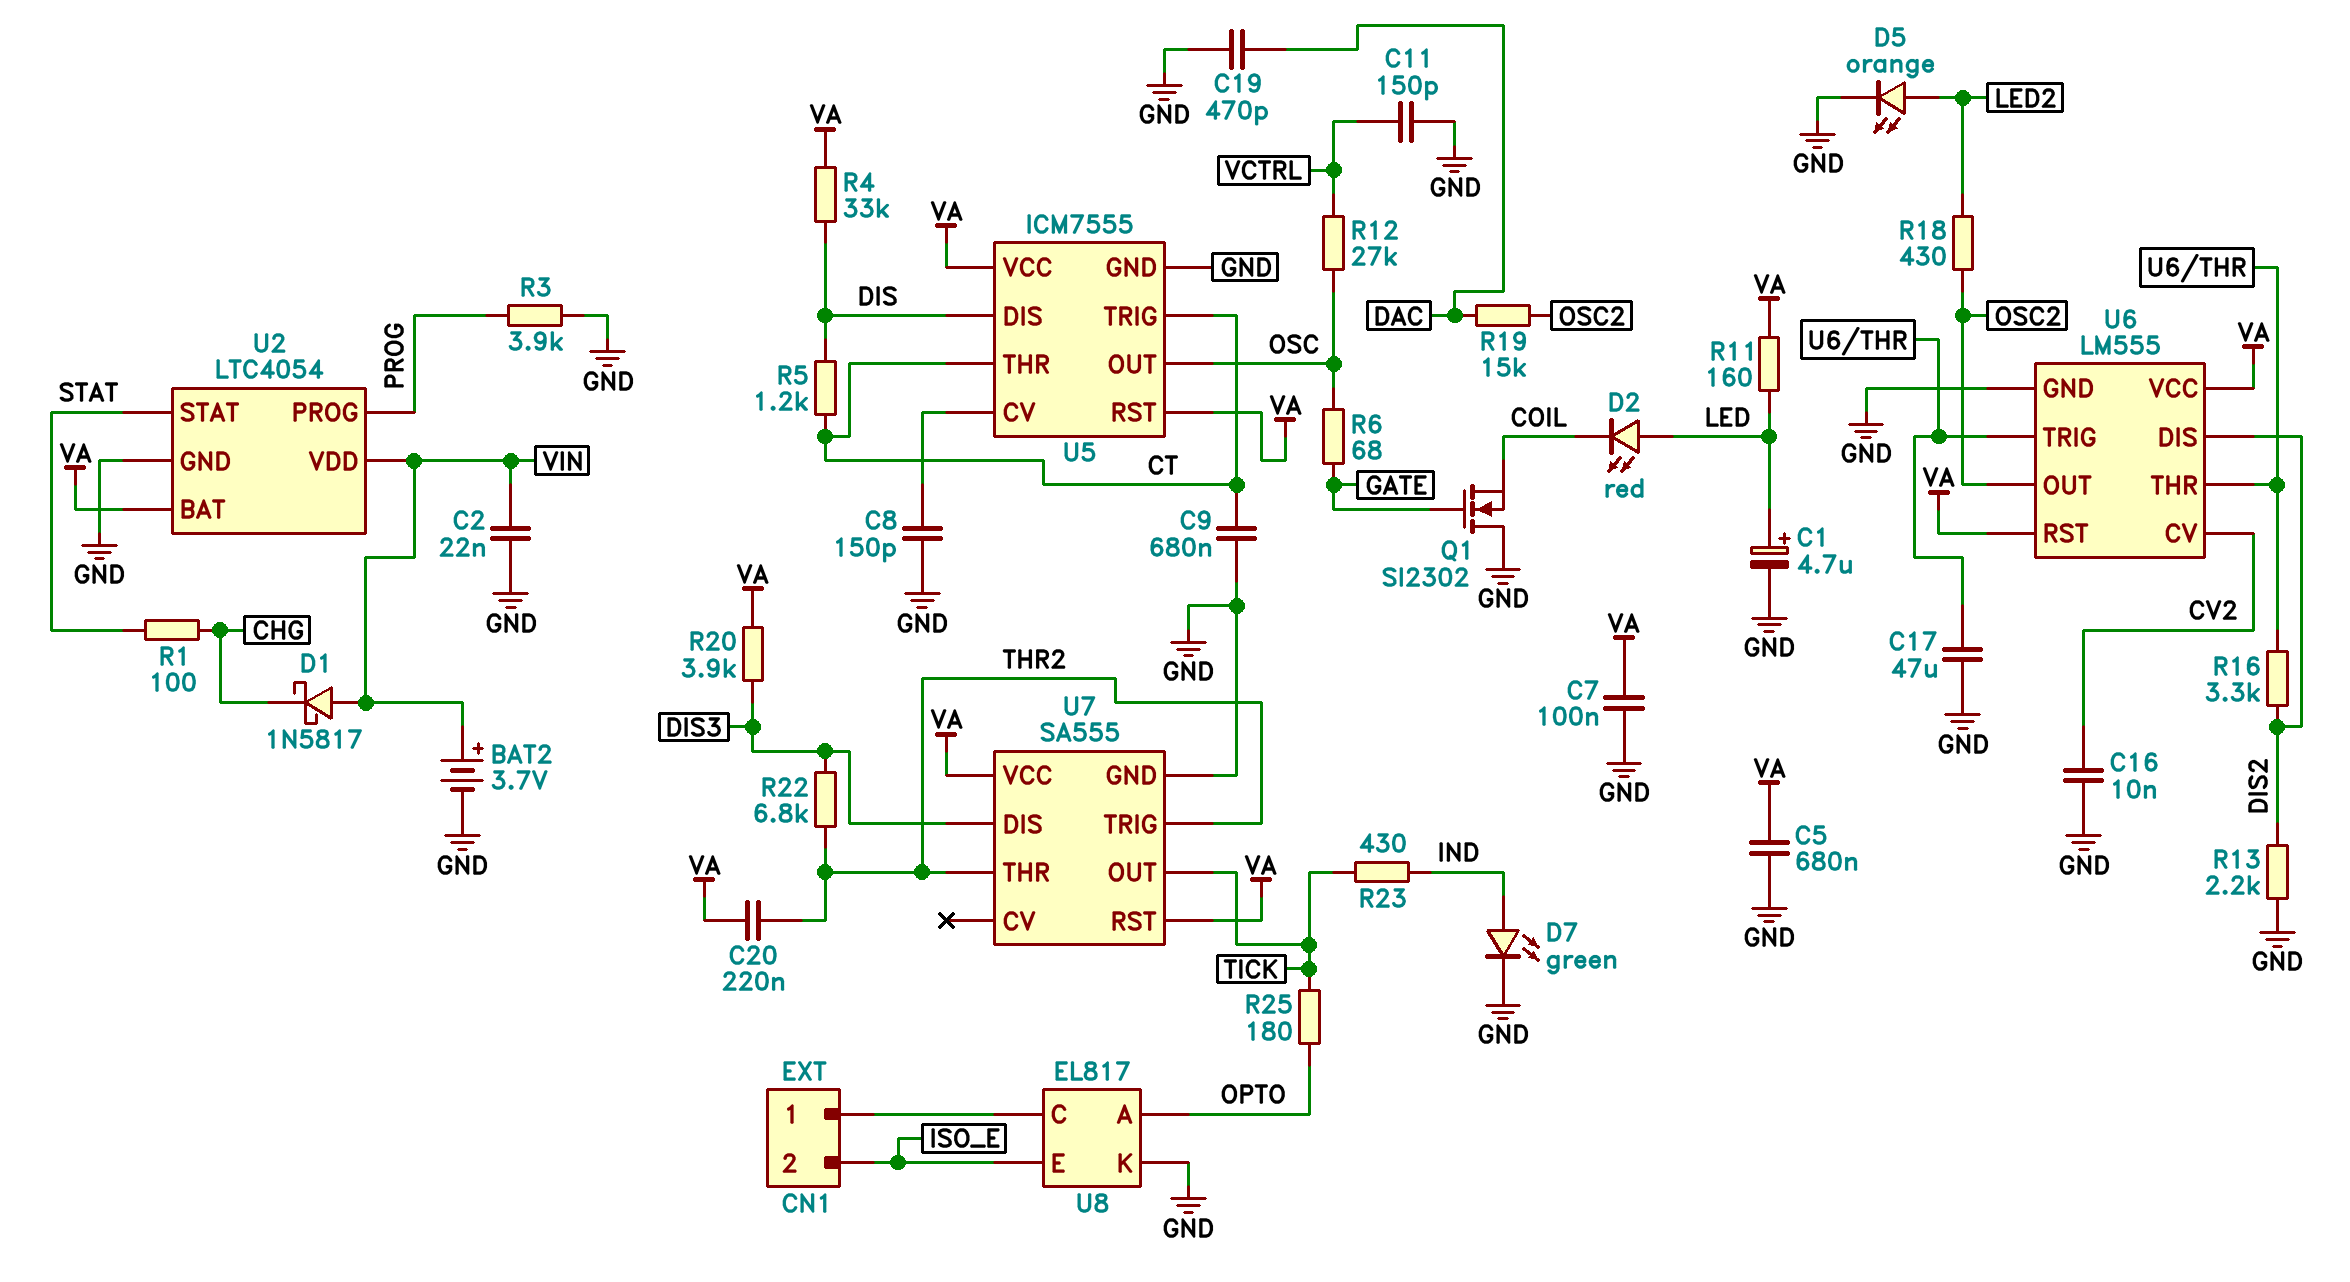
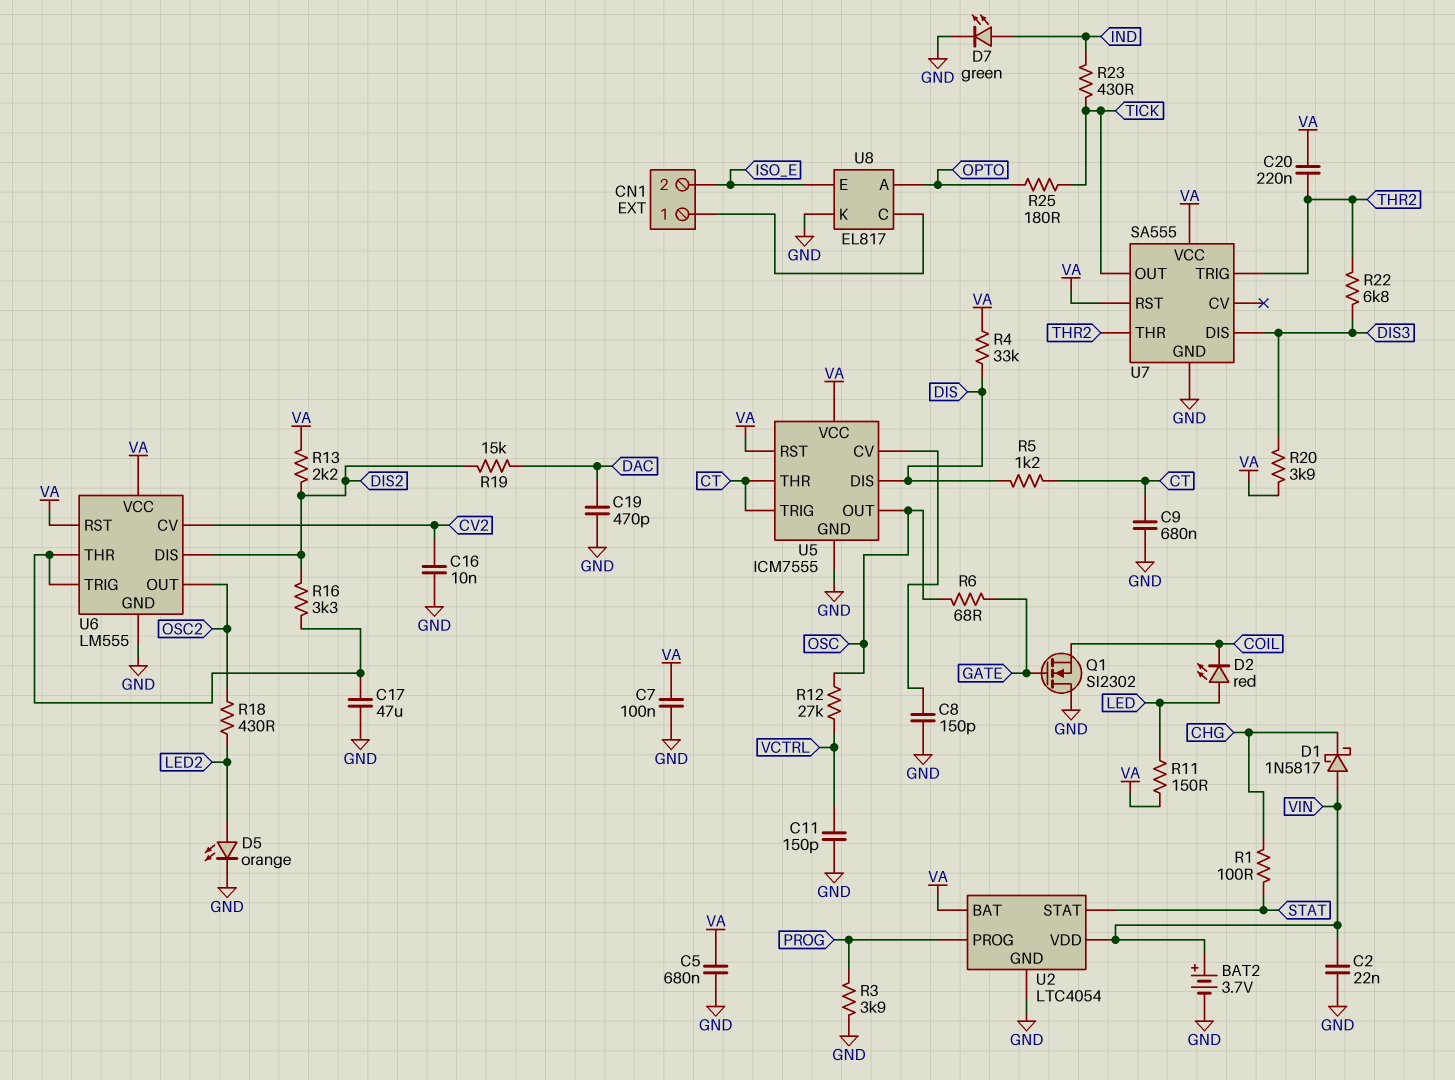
C1: 4.7uF (plus LED, minus GND) -> none
R11: 160 (LED, VA) -> 150 (LED, VA)
R13: 2.2k (DIS2, GND) -> 2.2k (DIS2, VA)
R19: 15k (DAC, OSC2) -> 15k (DAC, DIS2)

